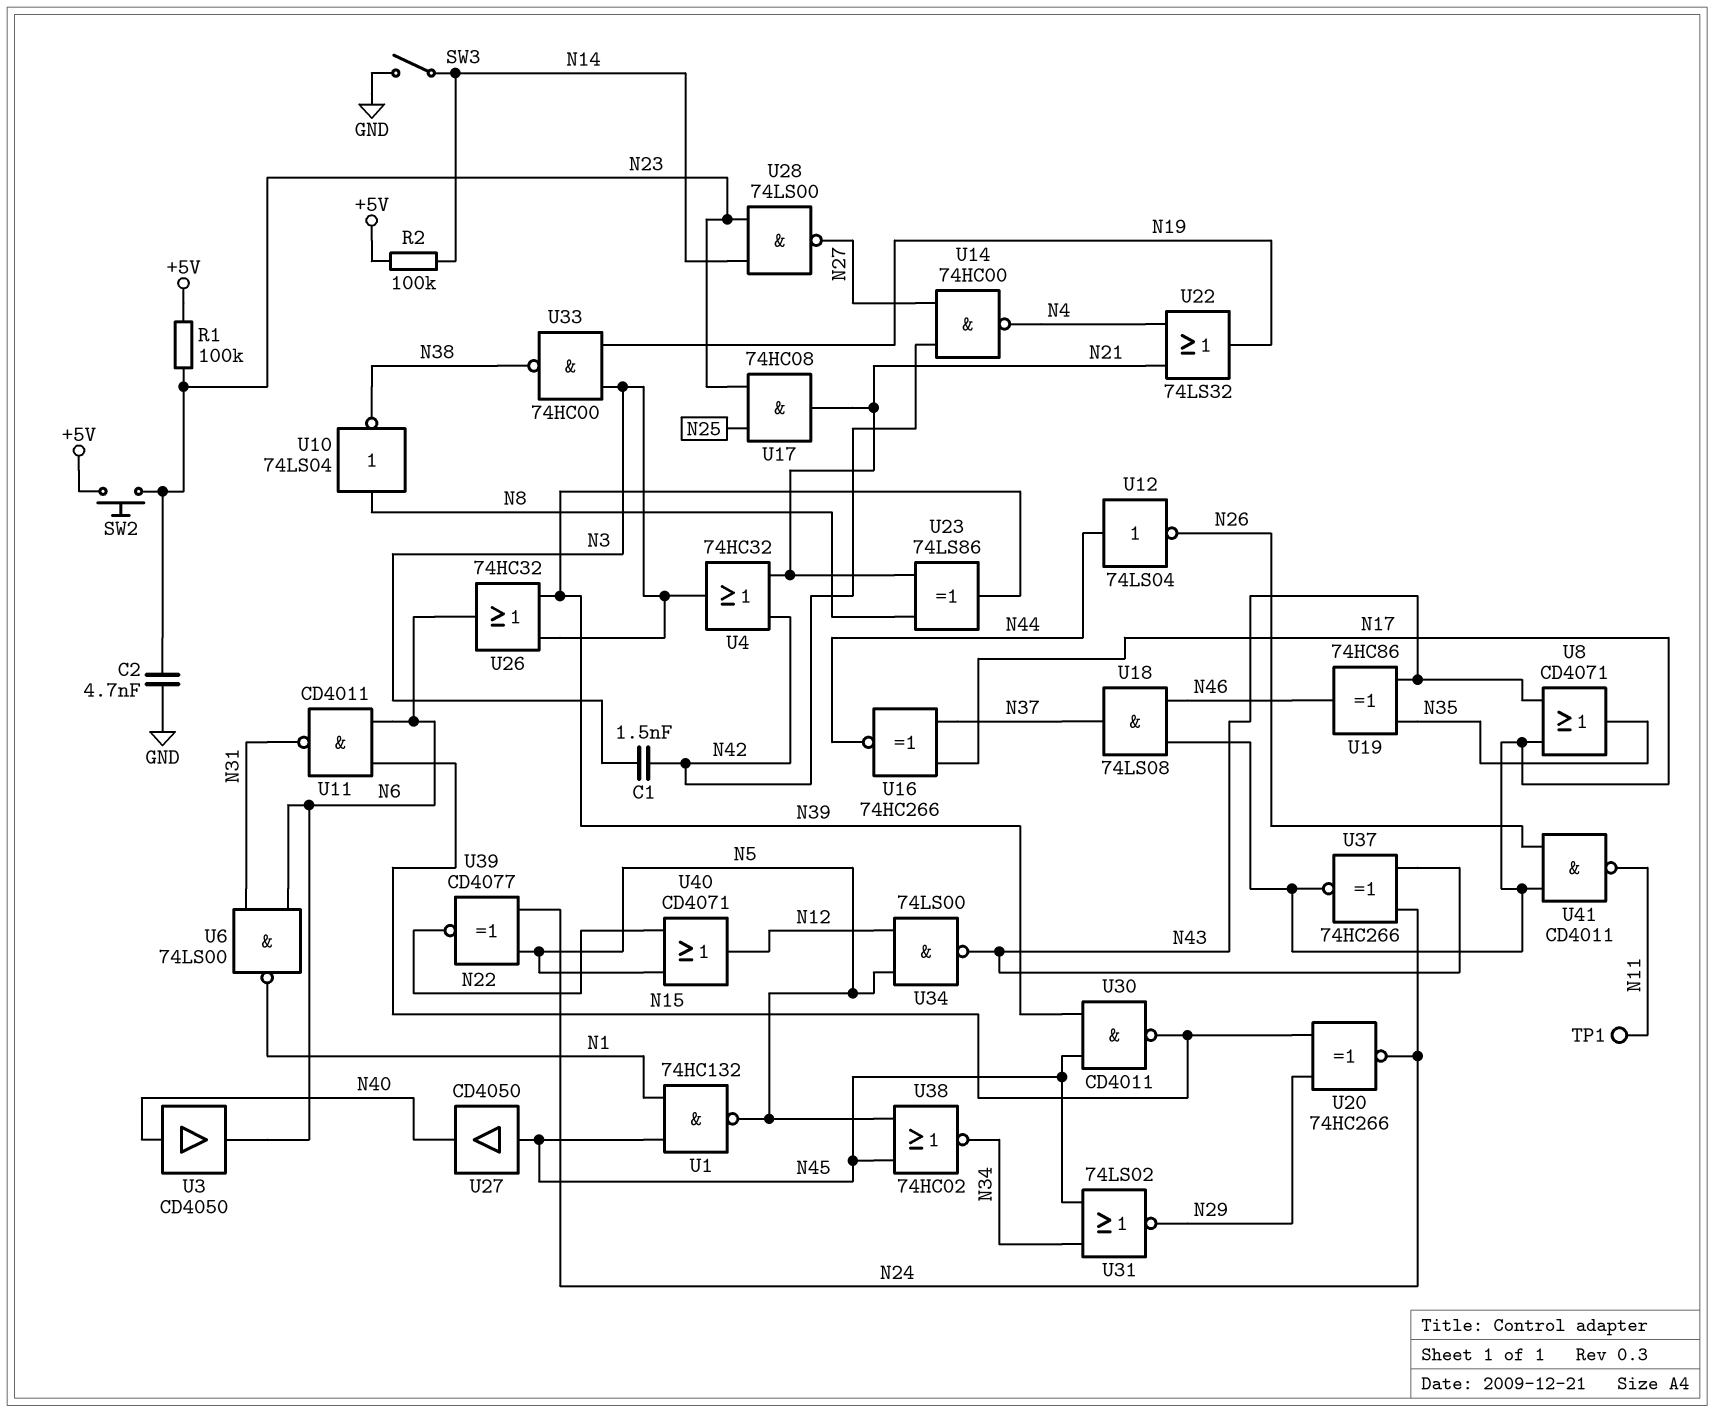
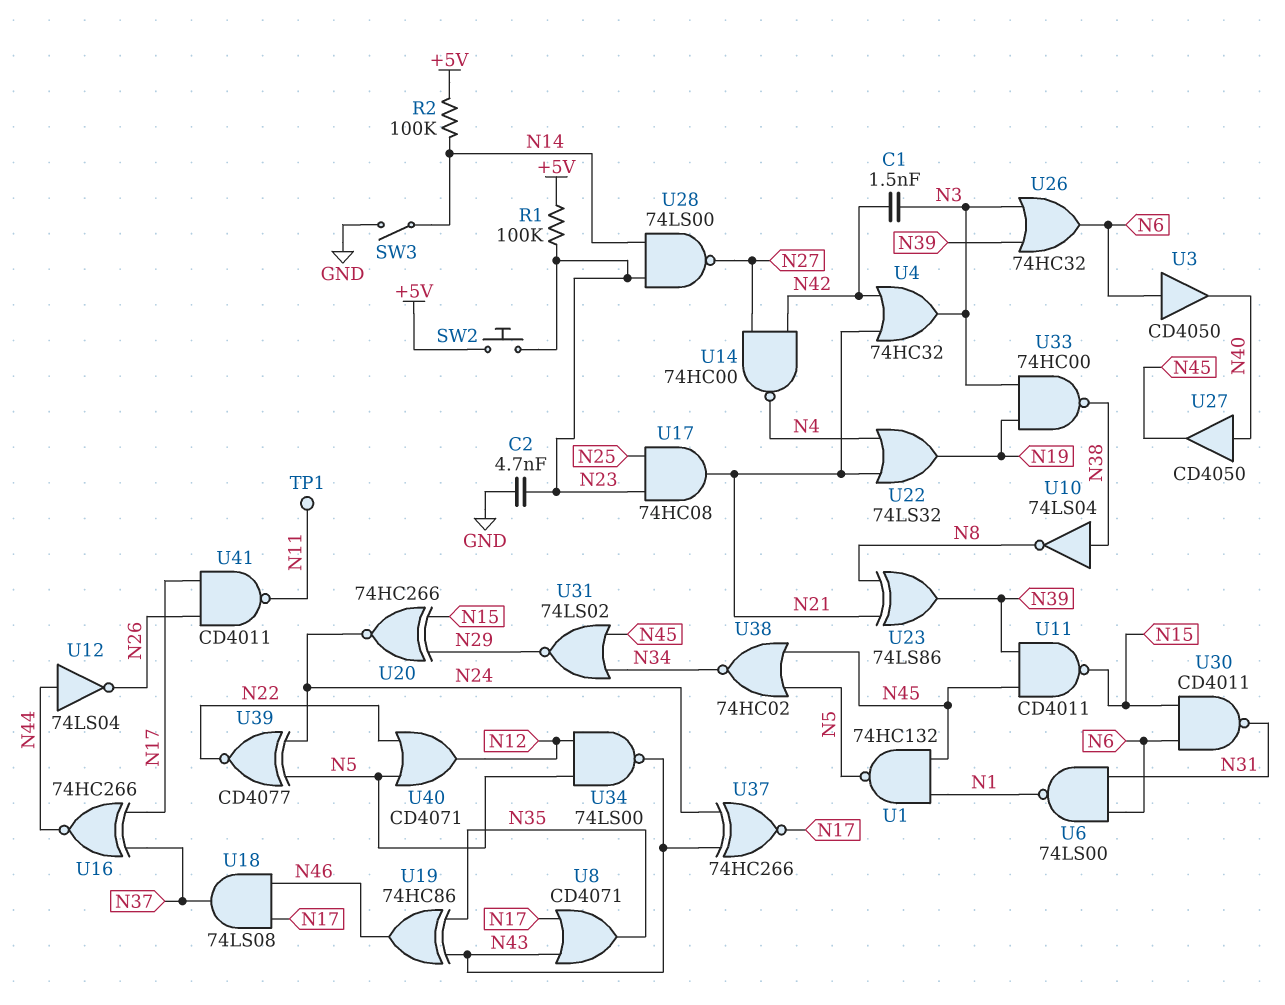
U3: buffer CD4050 (in N40, out N6) -> buffer CD4050 (in N6, out N40)
U10: NOT 74LS04 (in N8, out N38) -> NOT 74LS04 (in N38, out N8)
U11: NAND CD4011 (in N6, in N15, out N31) -> NAND CD4011 (in N39, in N45, out N15)
U27: buffer CD4050 (in N45, out N40) -> buffer CD4050 (in N40, out N45)
U30: NAND CD4011 (in N39, in N45, out N15) -> NAND CD4011 (in N6, in N15, out N31)

